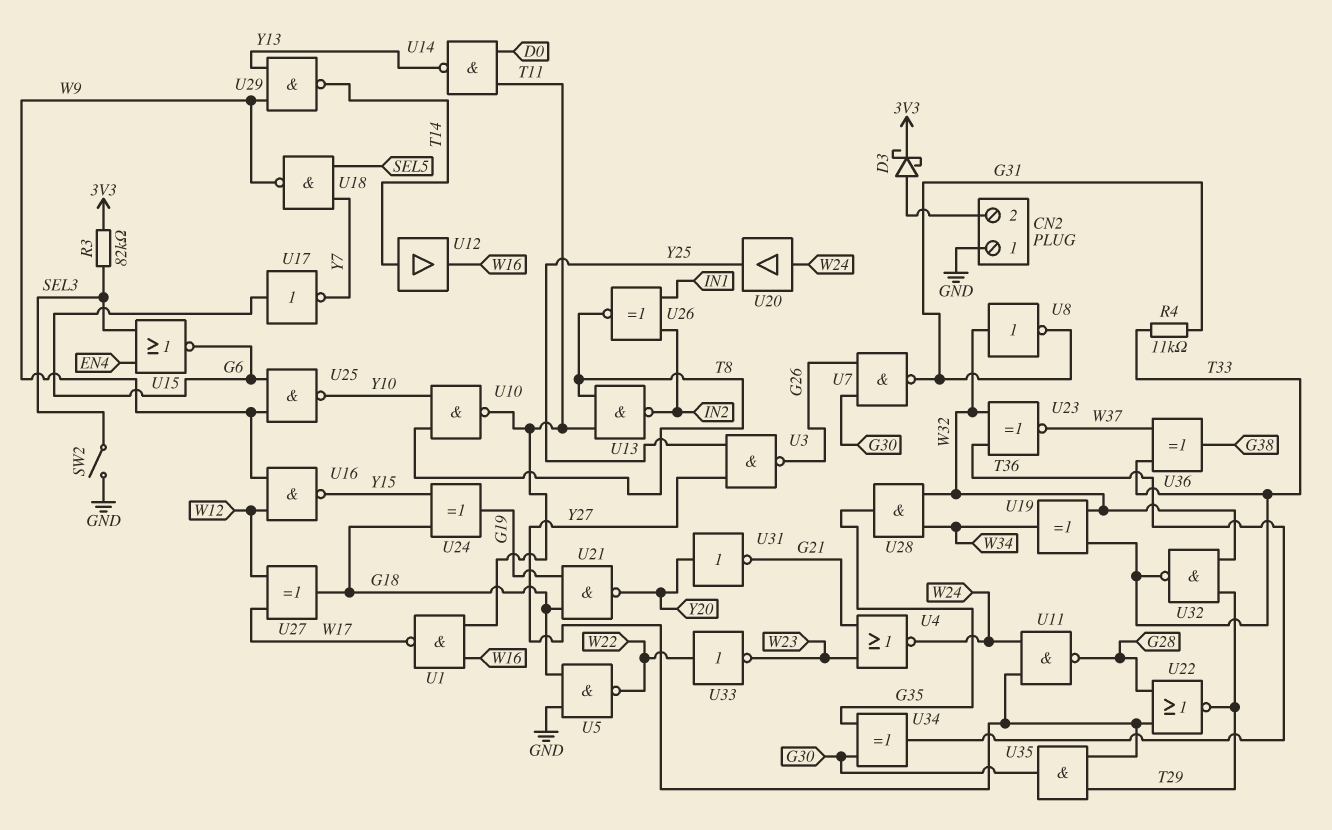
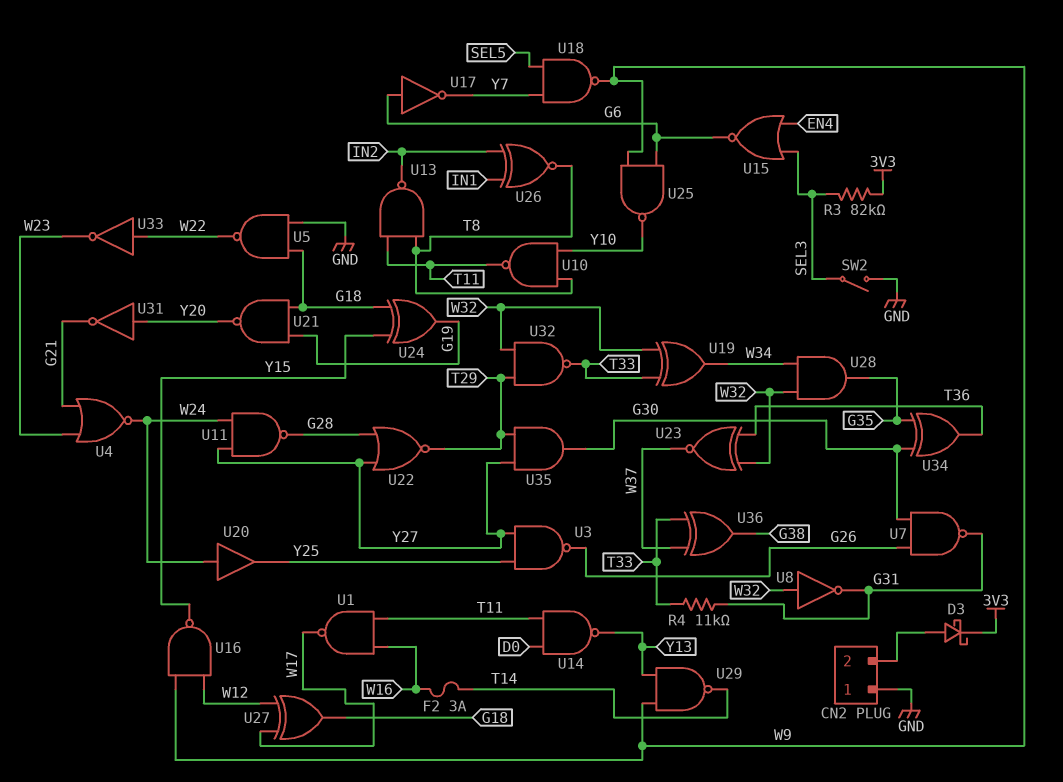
F2: none -> 3A (T14, W16)
U12: buffer (in T14, out W16) -> none

